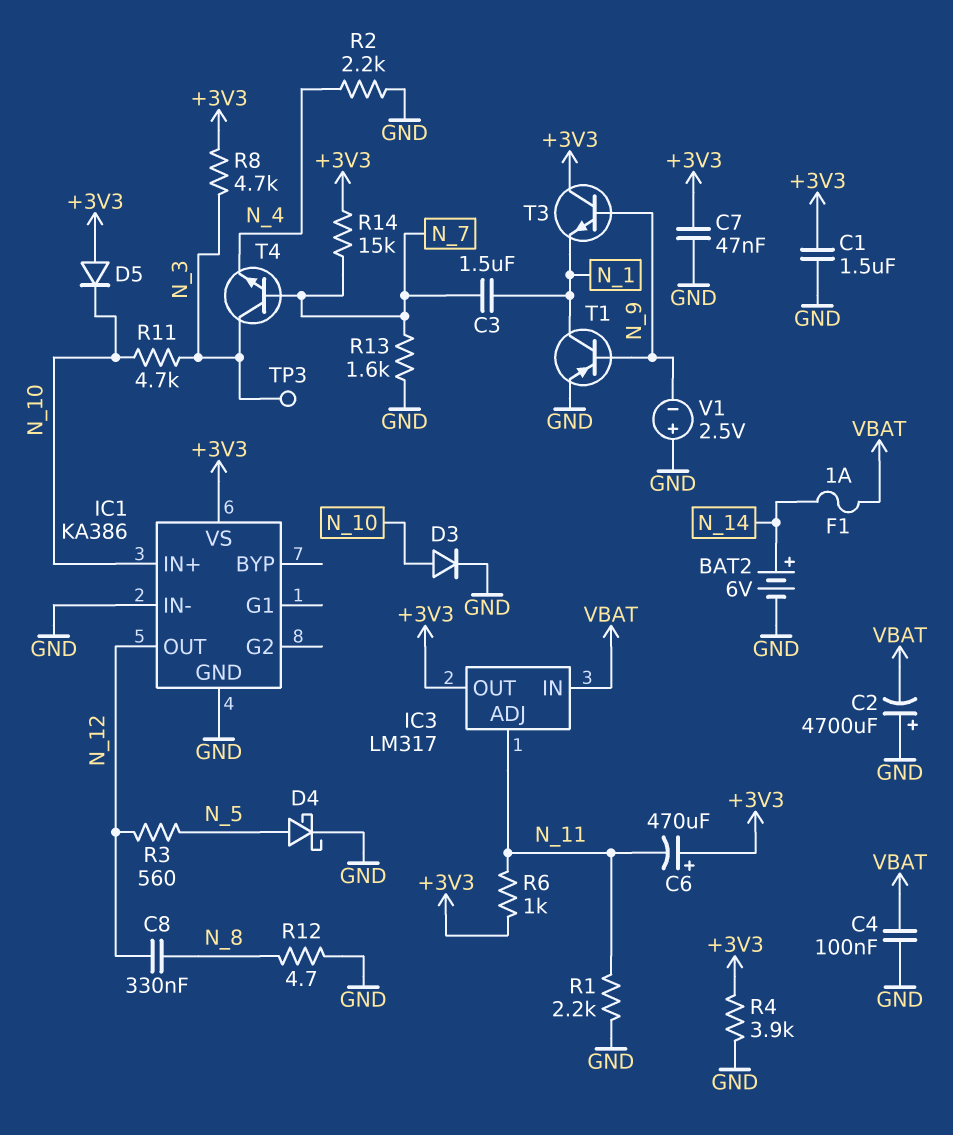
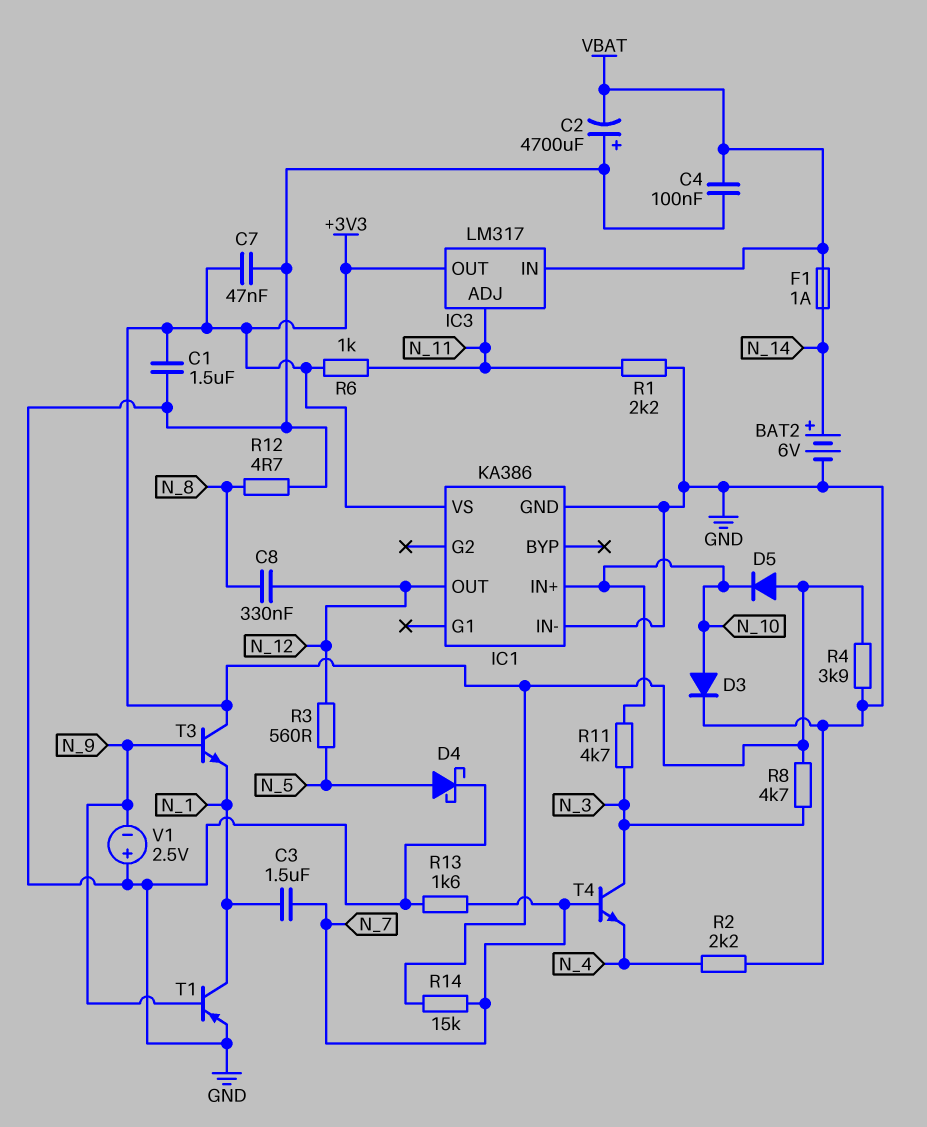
C6: 470uF (plus +3V3, minus N_11) -> none
TP3: test point (N_3) -> none

